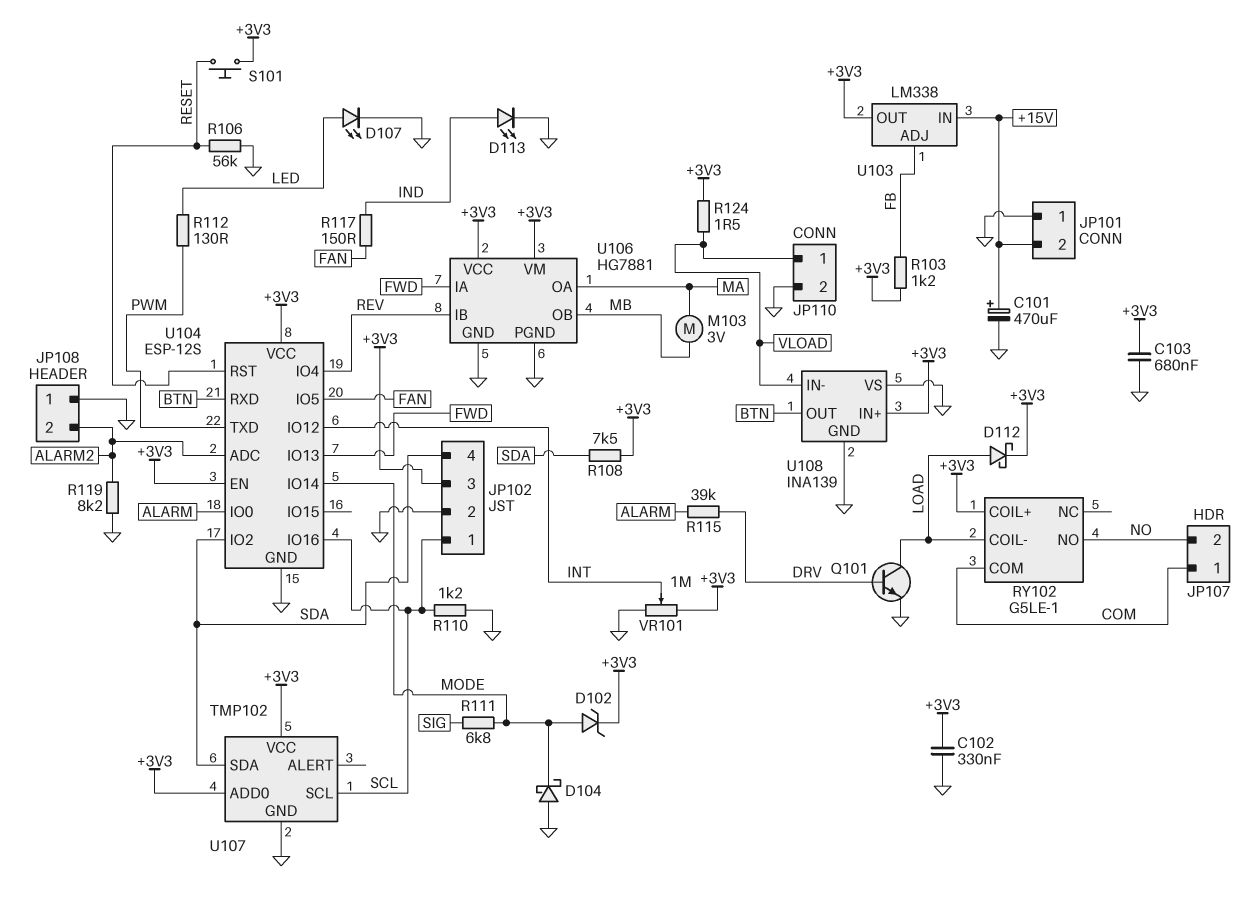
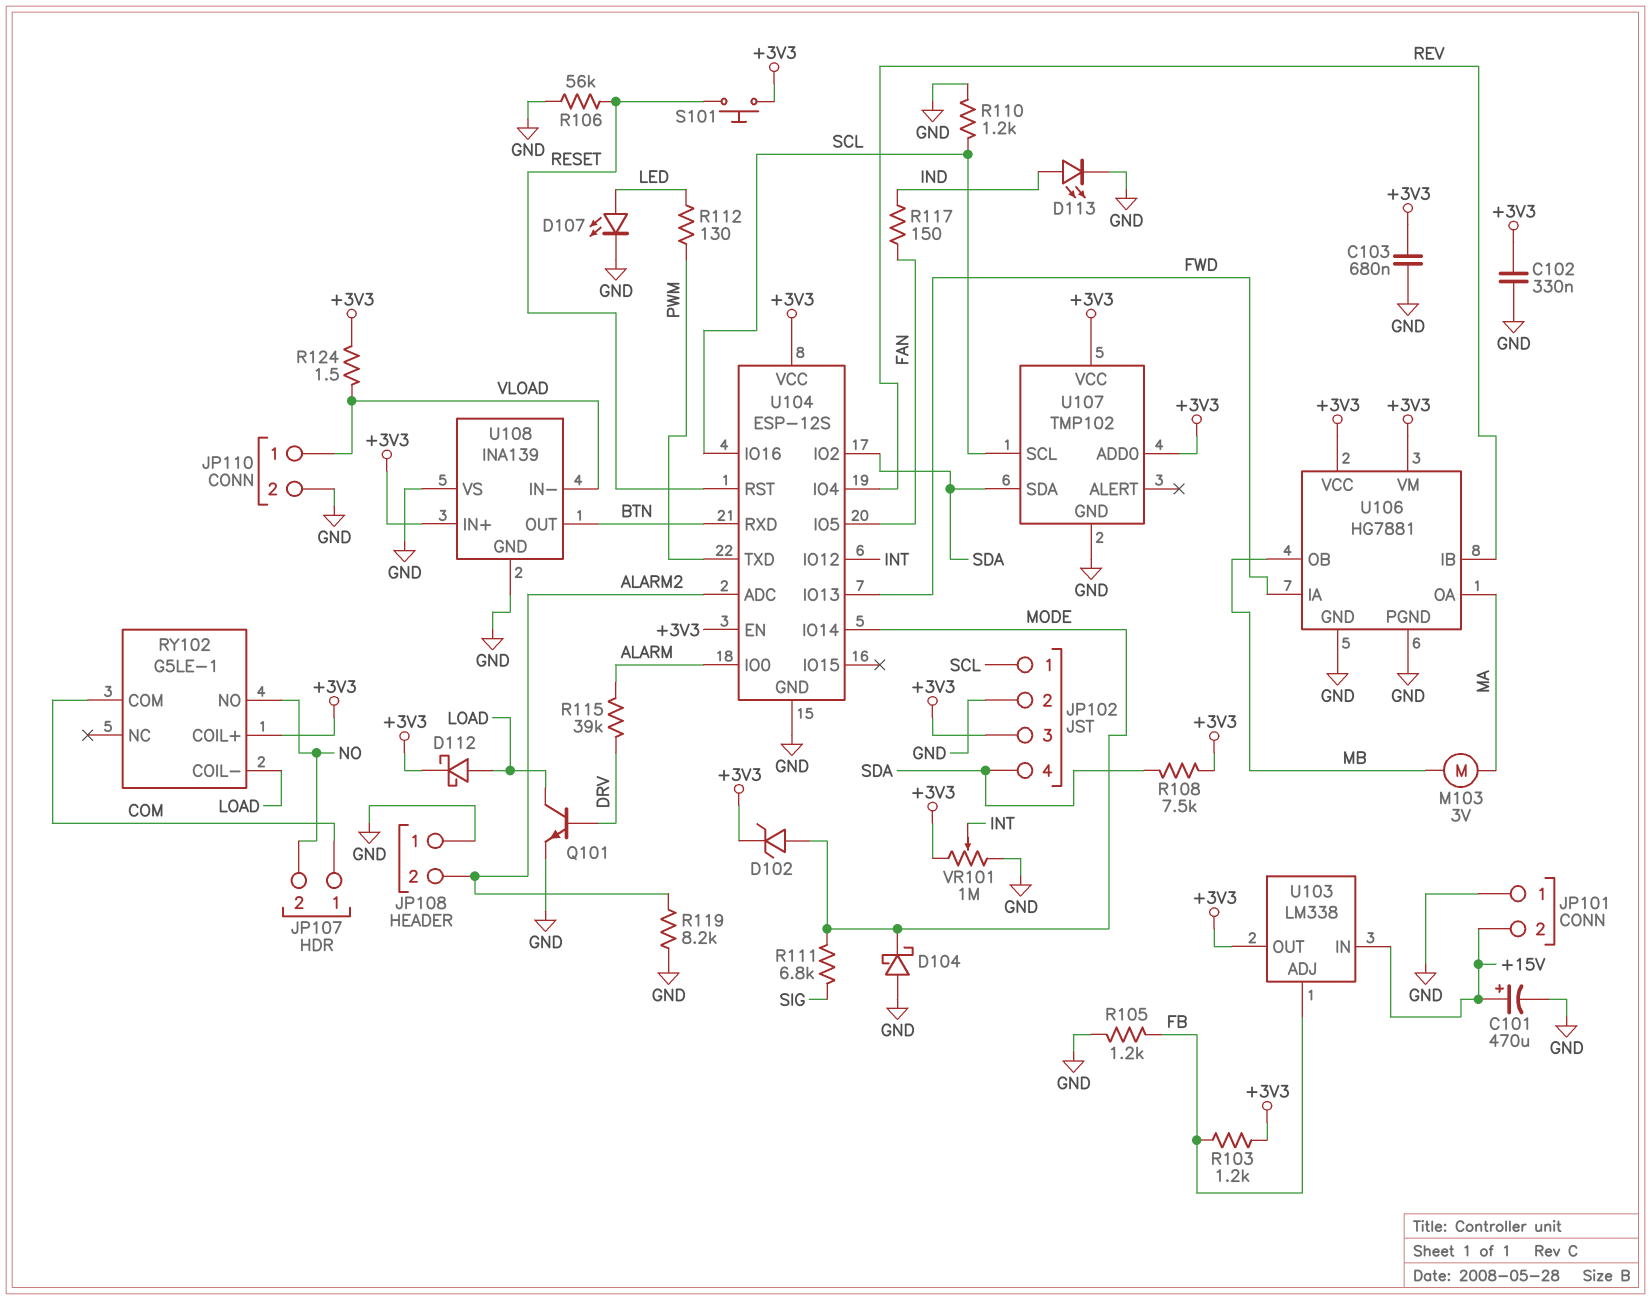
R105: none -> 1.2k (FB, GND)

